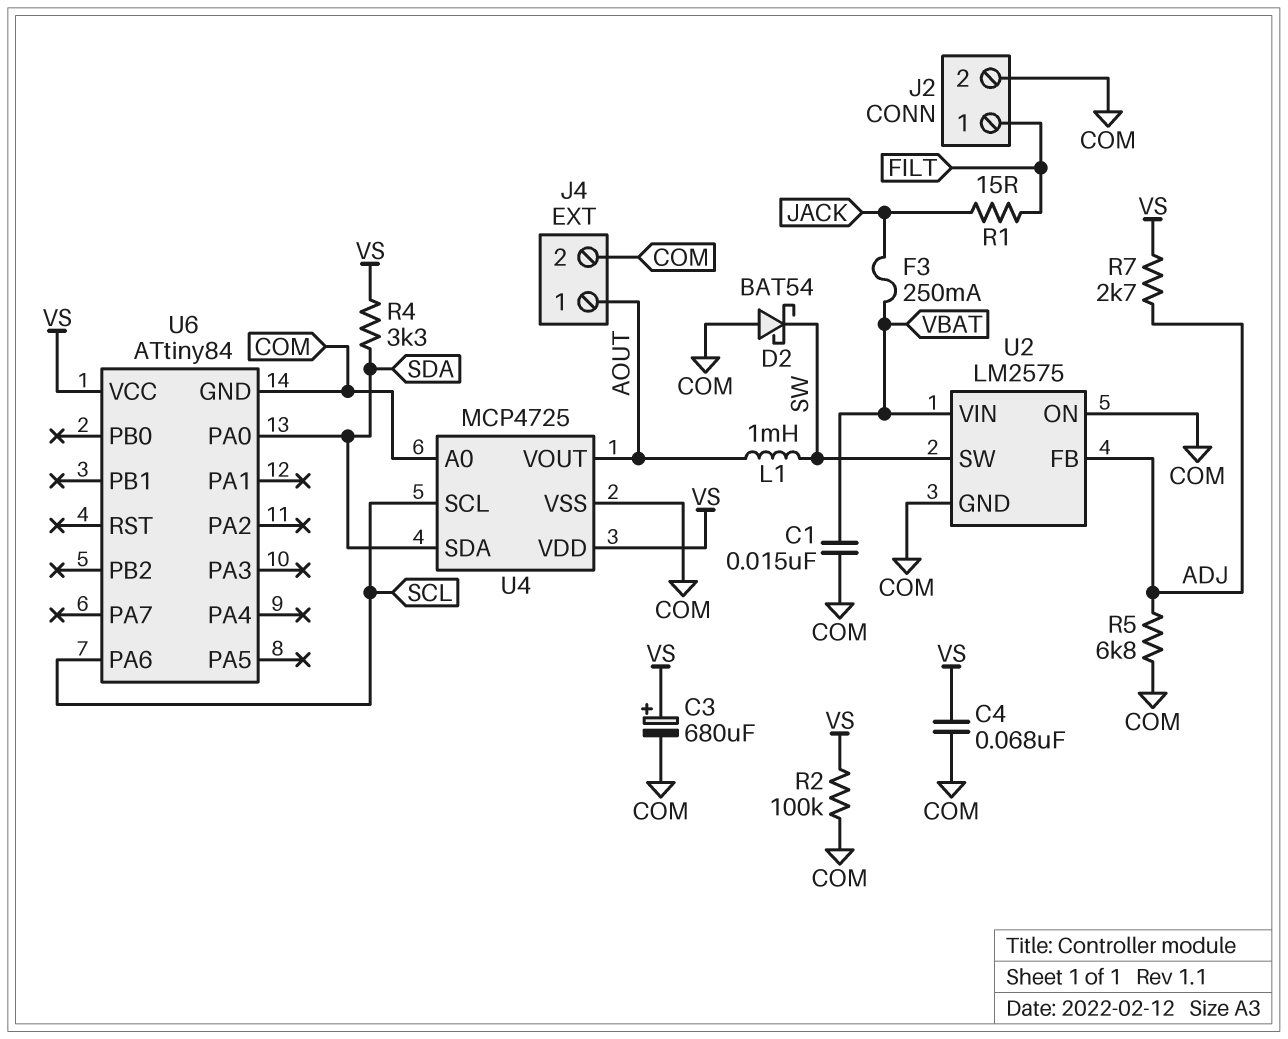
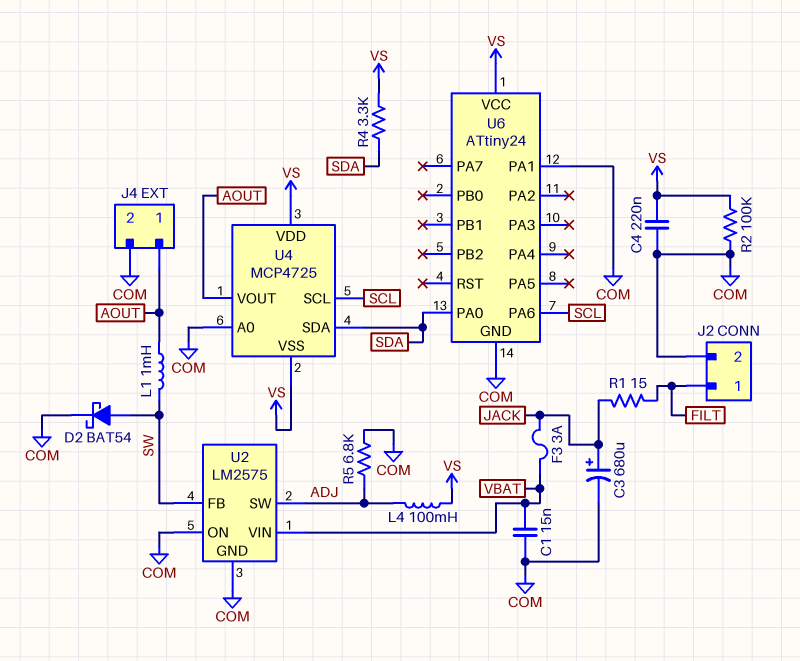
C3: 680uF (plus VS, minus COM) -> 680uF (plus JACK, minus COM)
C4: 68nF (COM, VS) -> 220nF (COM, VS)
D2: schottky BAT54 (A COM, K SW) -> schottky BAT54 (A SW, K COM)
F3: 250mA (JACK, VBAT) -> 3A (JACK, VBAT)
L4: none -> 100mH (ADJ, VS)
R7: 2.7k (ADJ, VS) -> none
U2 pin FB: ADJ -> SW
U2 pin SW: SW -> ADJ
U4 pin VSS: COM -> VS
U6: ATtiny84 -> ATtiny24
U6 pin PA1: none -> COM

